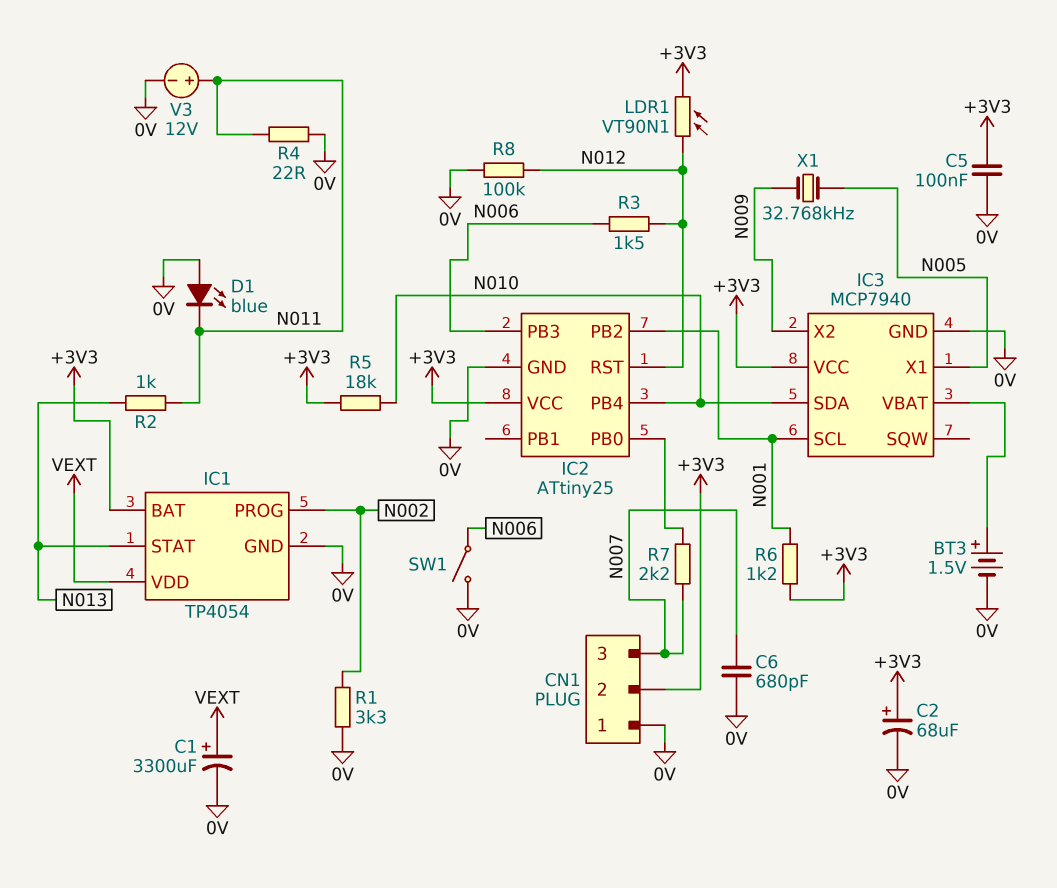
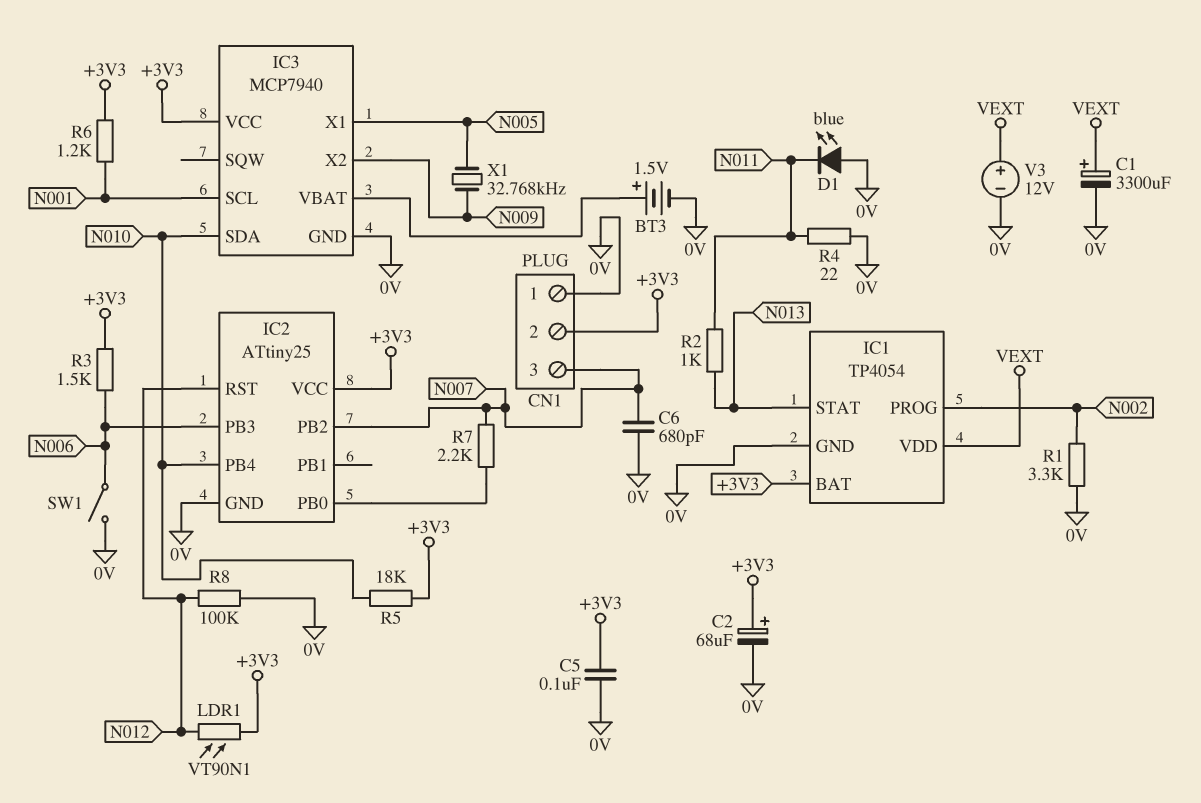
IC2 pin PB2: N001 -> N007
R3: 1.5k (N006, N012) -> 1.5k (+3V3, N006)
V3: 12V (plus N011, minus 0V) -> 12V (plus VEXT, minus 0V)

